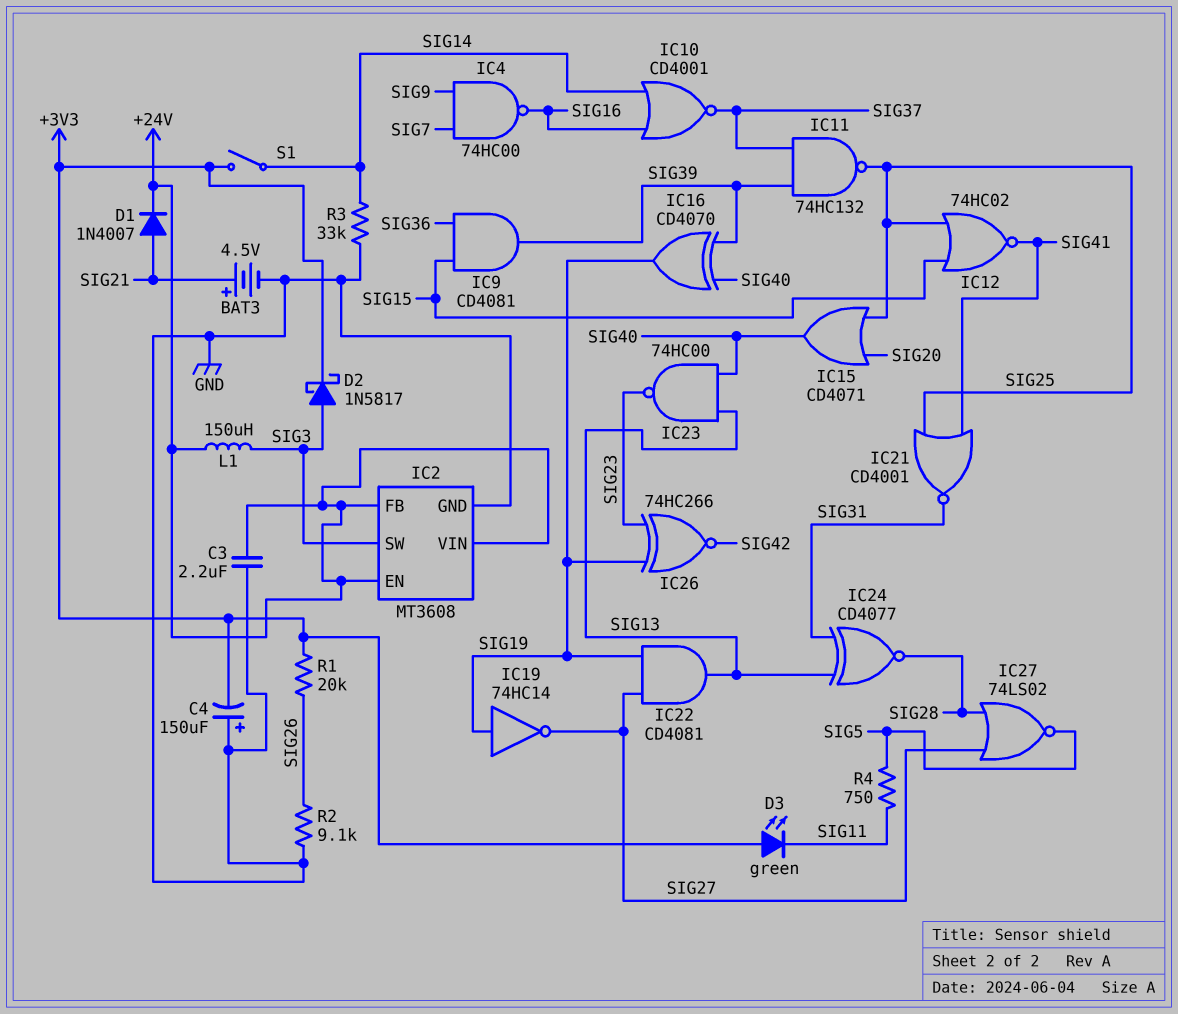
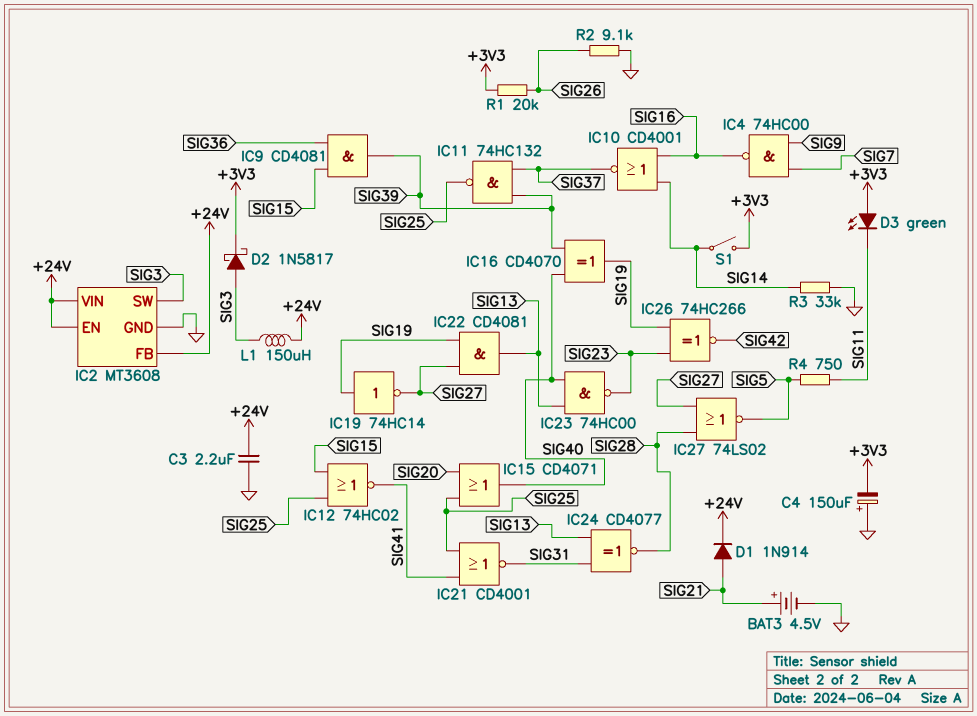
D1: diode 1N4007 (A SIG21, K +24V) -> diode 1N914 (A SIG21, K +24V)

